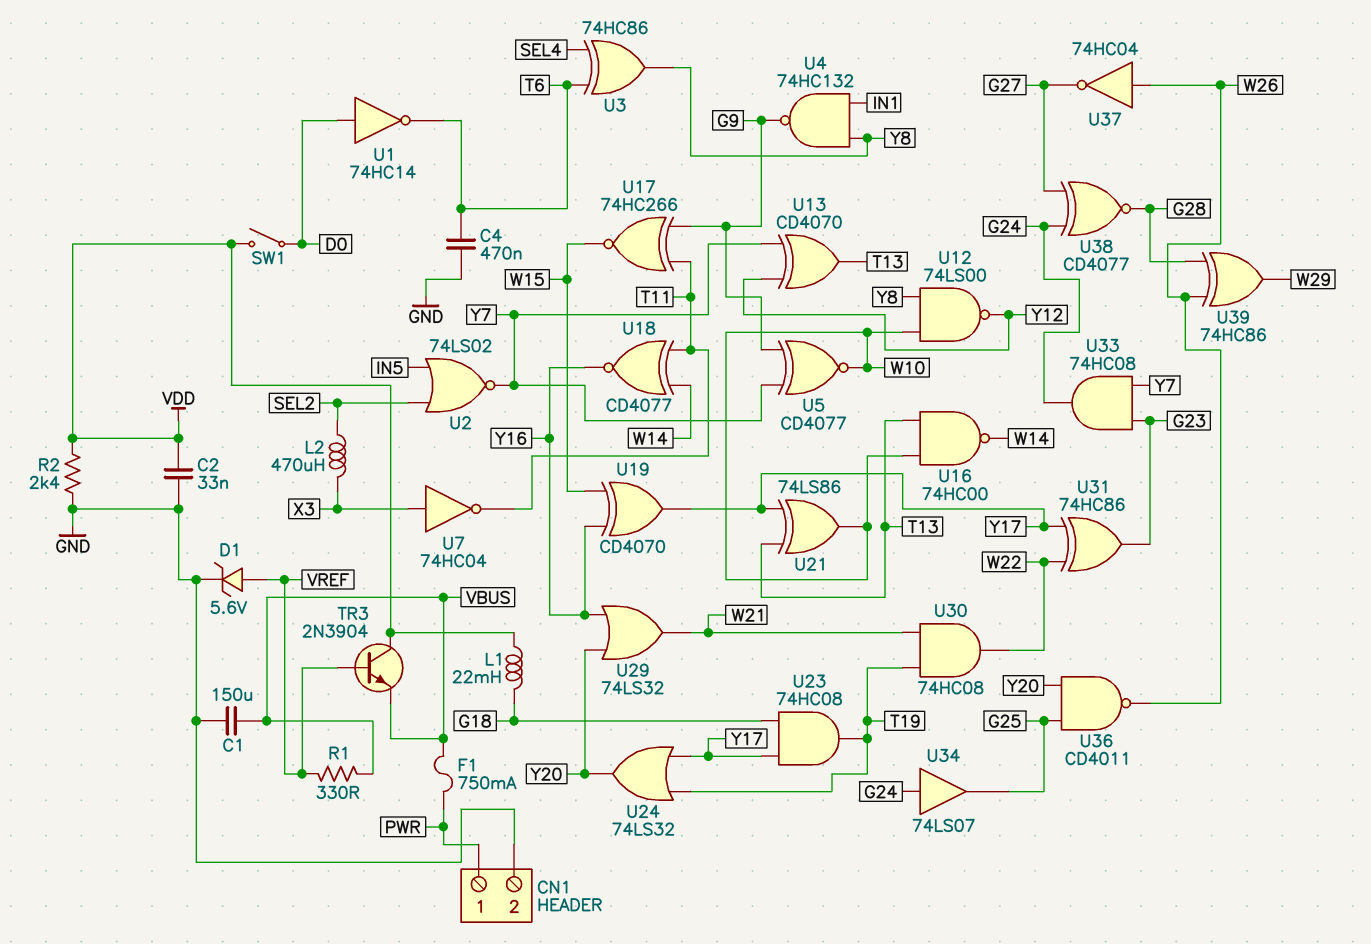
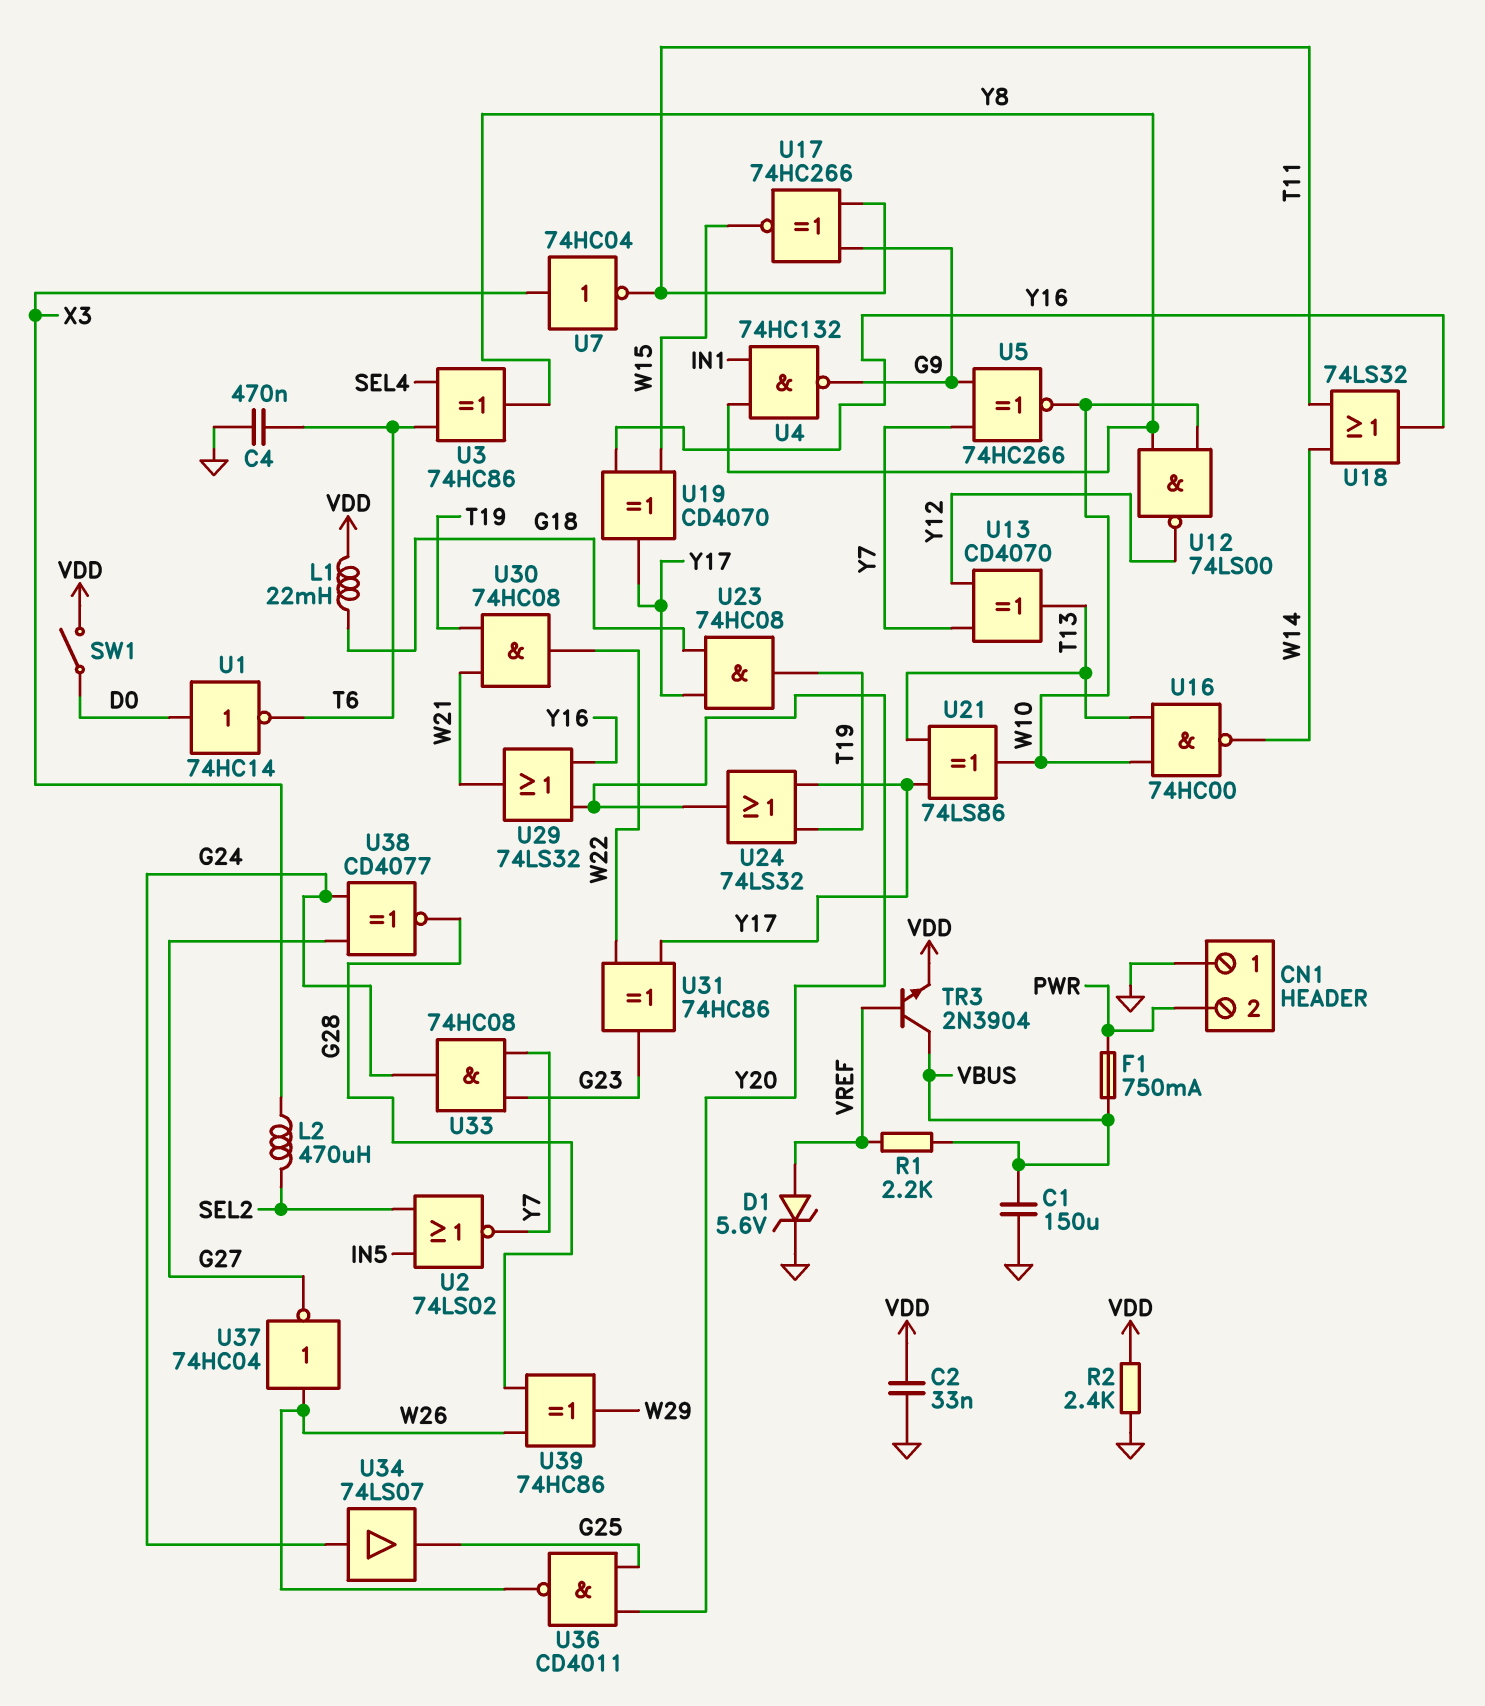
CN1 pin 1: PWR -> GND
CN1 pin 2: GND -> PWR
R1: 330 (VBUS, VREF) -> 2.2k (VBUS, VREF)
TR3: NPN 2N3904 (B VREF, C VDD, E VBUS) -> NPN 2N3904 (B VREF, C VBUS, E VDD)
U5: XNOR CD4077 (in G9, in Y7, out W10) -> XNOR 74HC266 (in G9, in Y7, out W10)
U18: XNOR CD4077 (in T11, in W14, out Y16) -> OR 74LS32 (in T11, in W14, out Y16)

